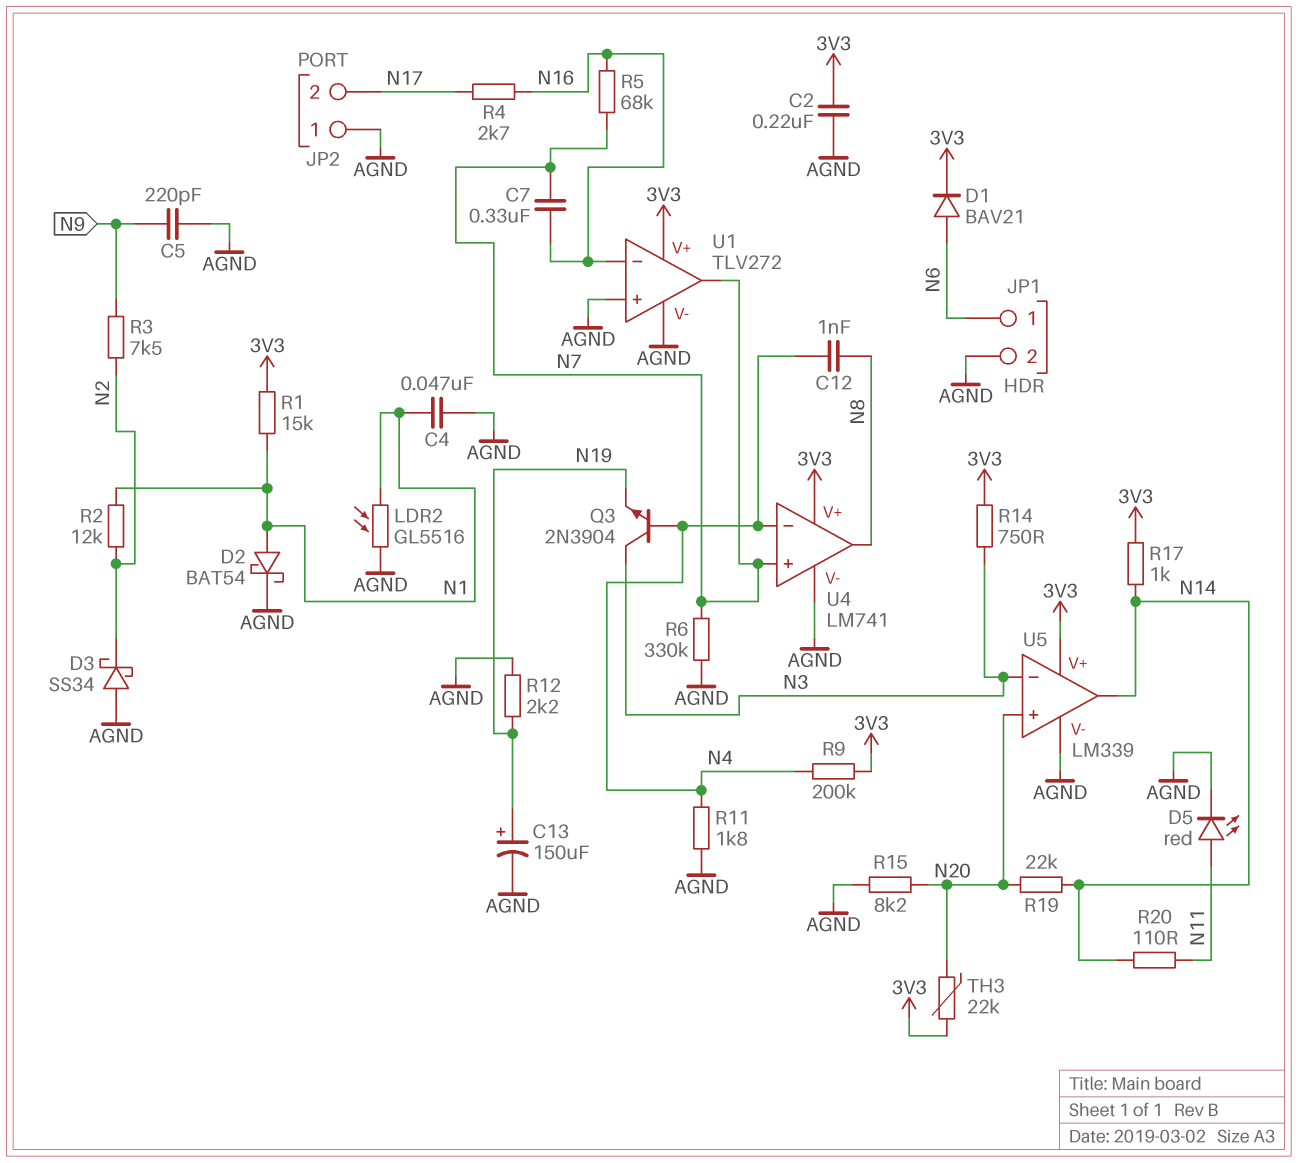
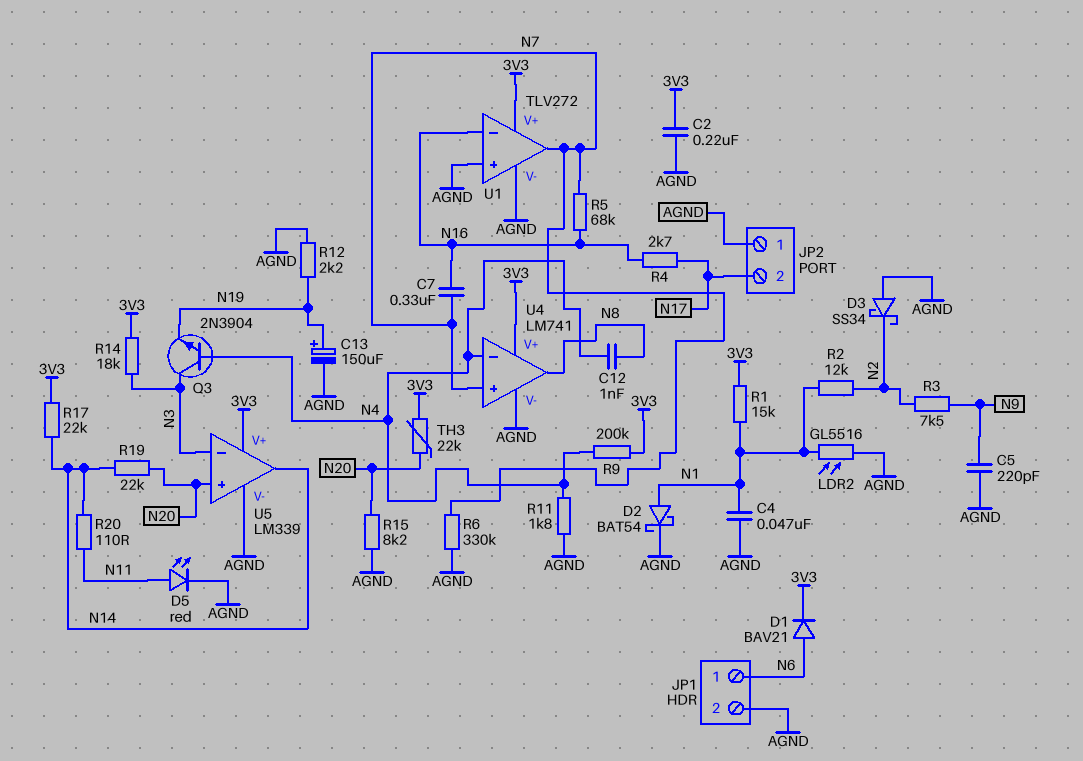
R14: 750 (3V3, N3) -> 18k (3V3, N3)
R17: 1k (3V3, N14) -> 22k (3V3, N14)

